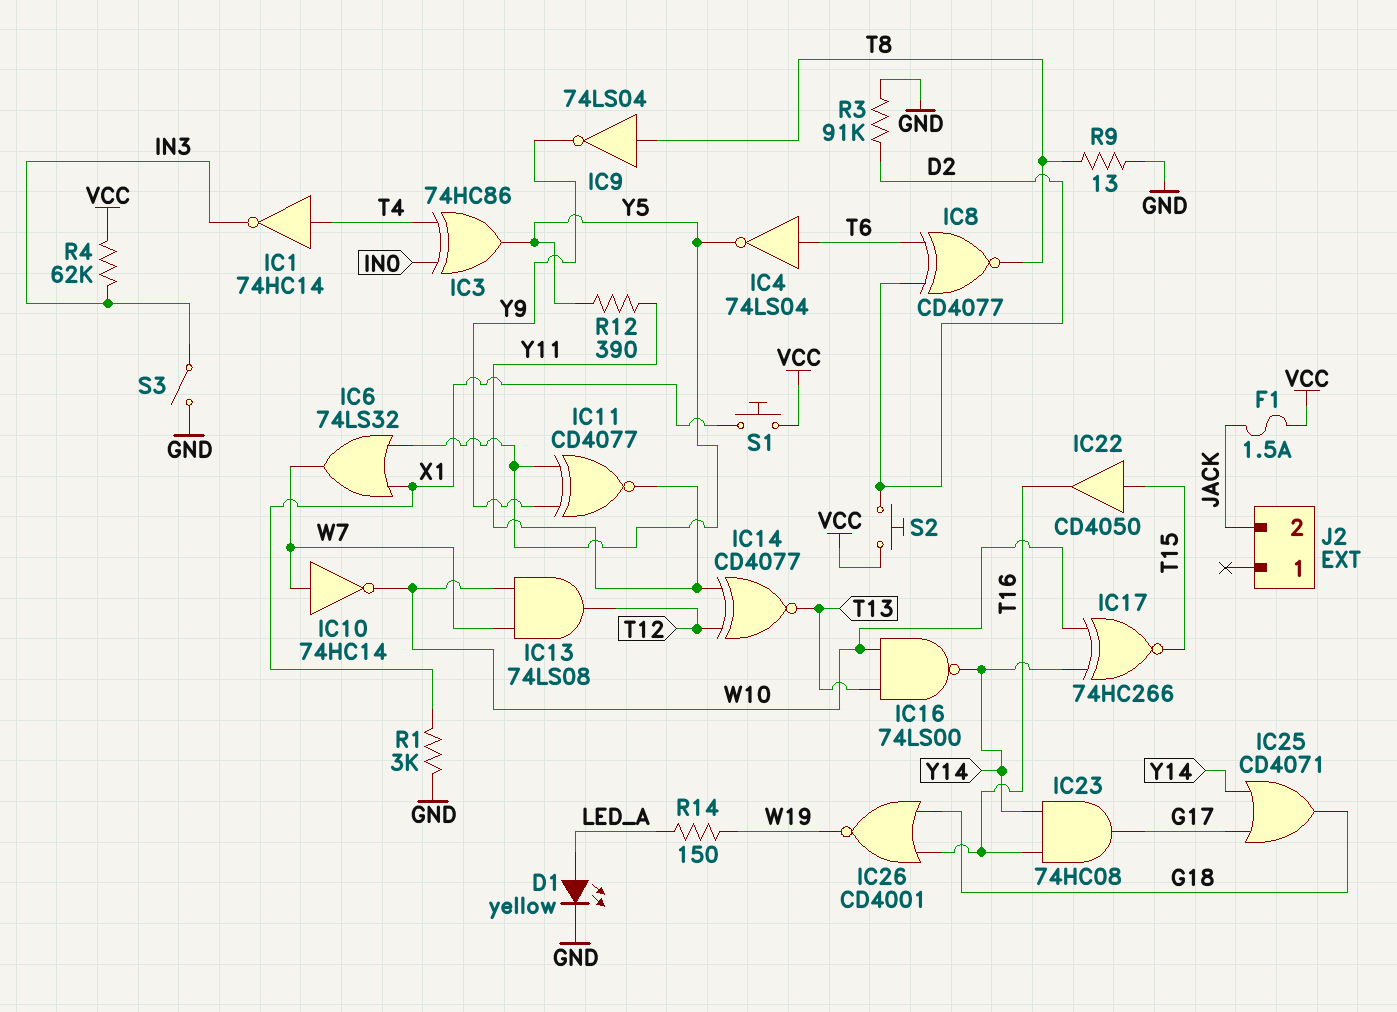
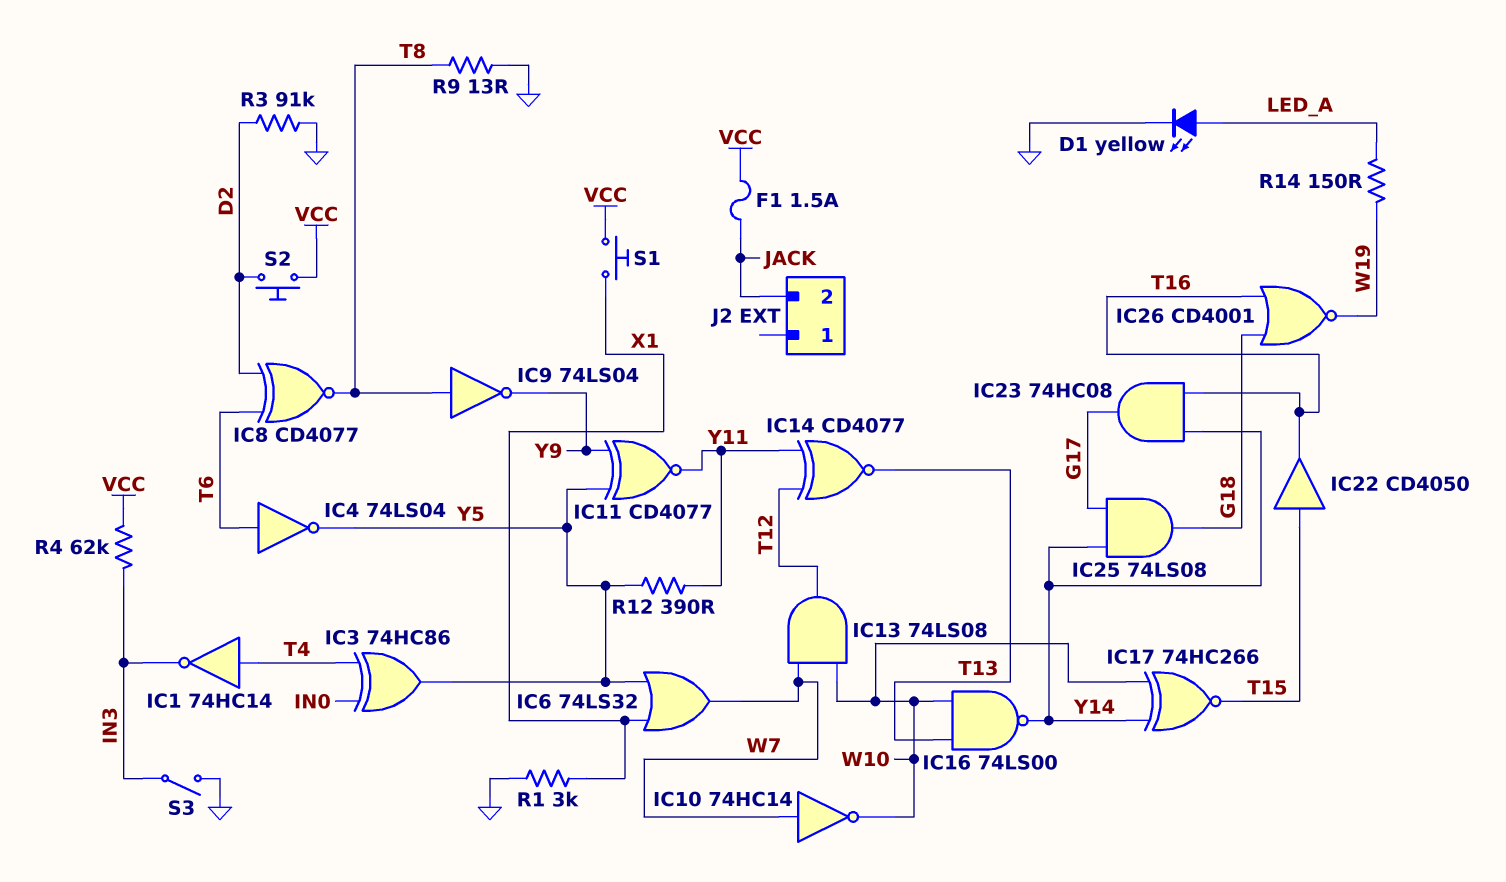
IC25: OR CD4071 (in G17, in Y14, out G18) -> AND 74LS08 (in G17, in Y14, out G18)

